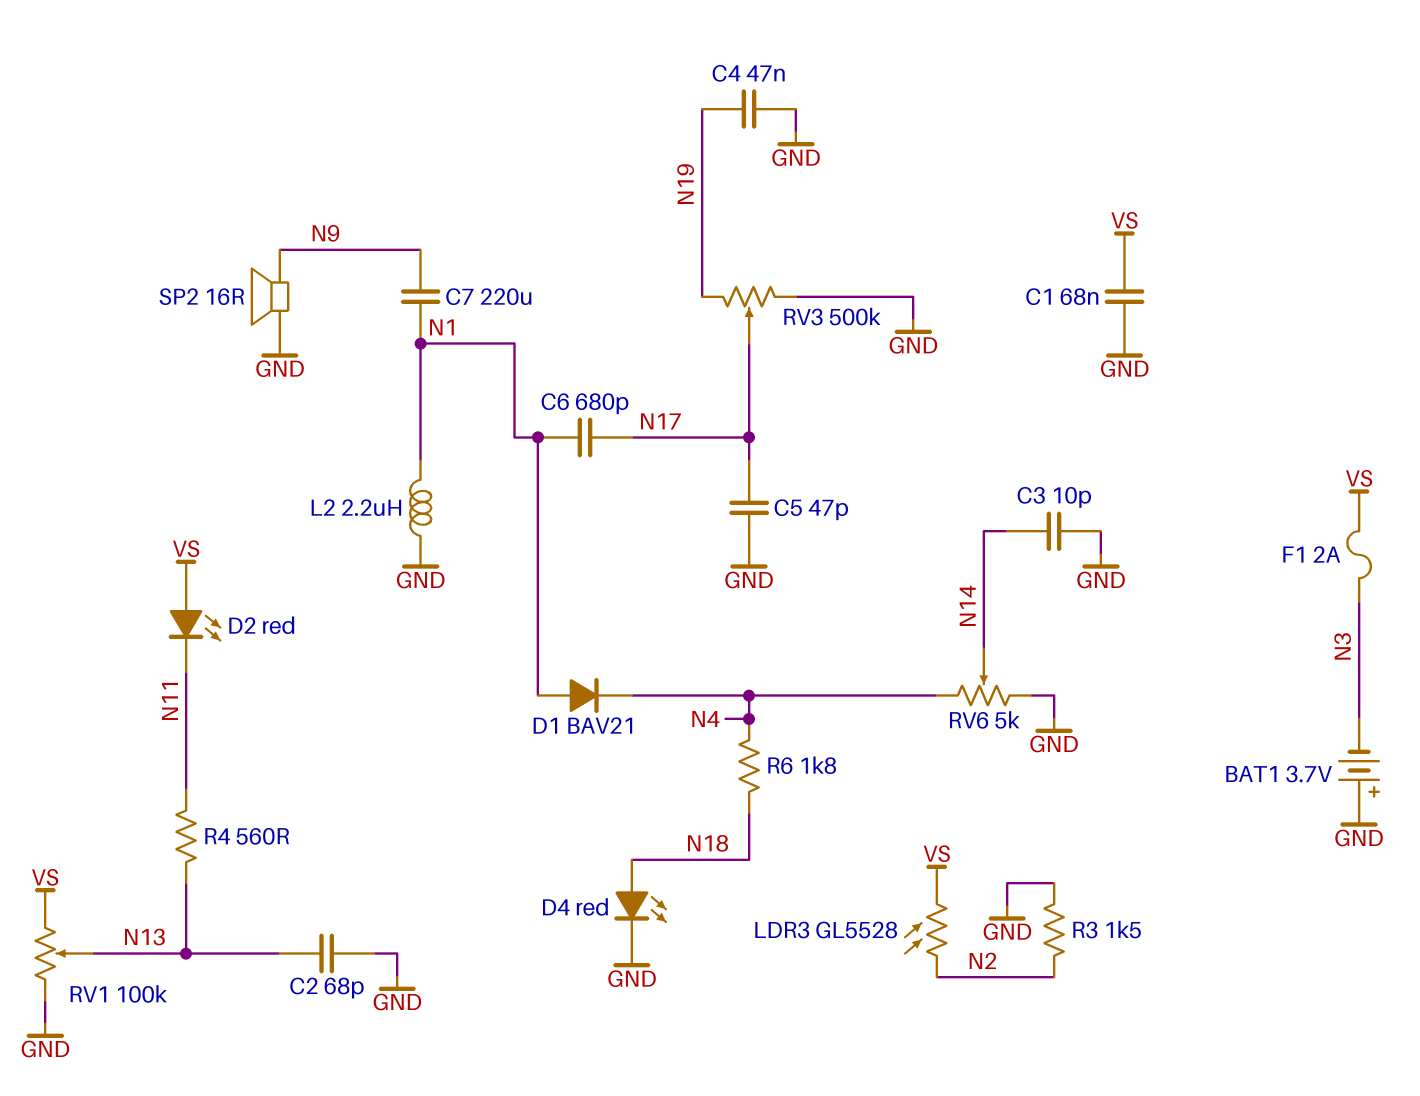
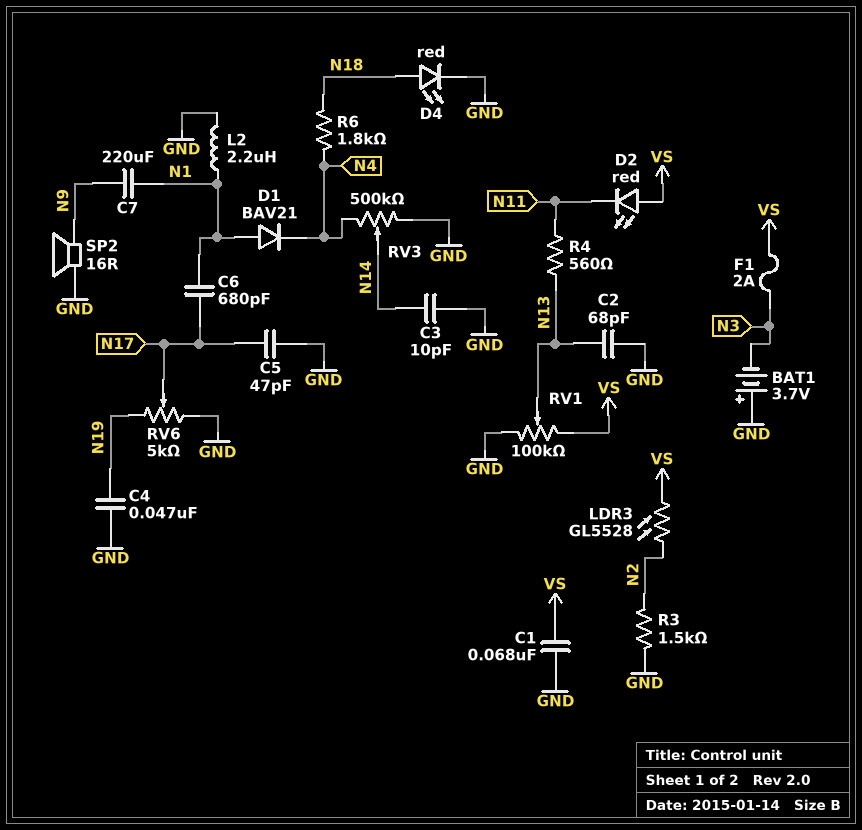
RV3: 500k (GND, N19, wiper N17) -> 500k (GND, N4, wiper N14)
RV6: 5k (GND, N4, wiper N14) -> 5k (GND, N19, wiper N17)

